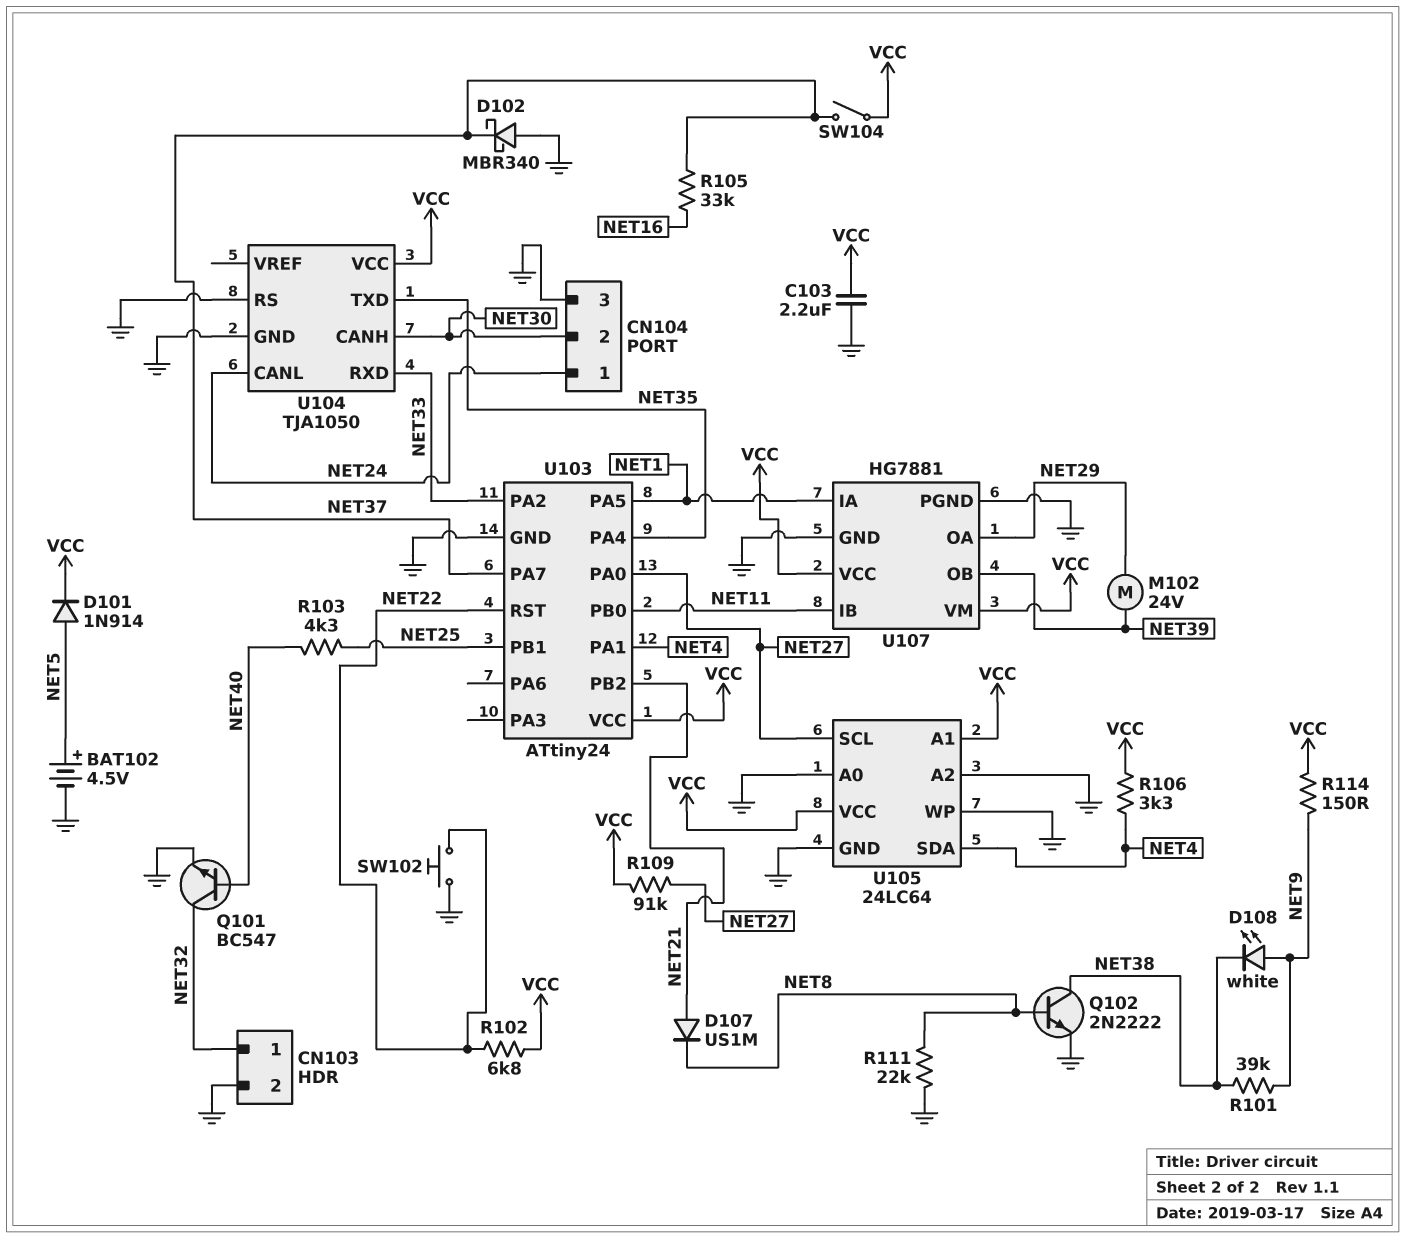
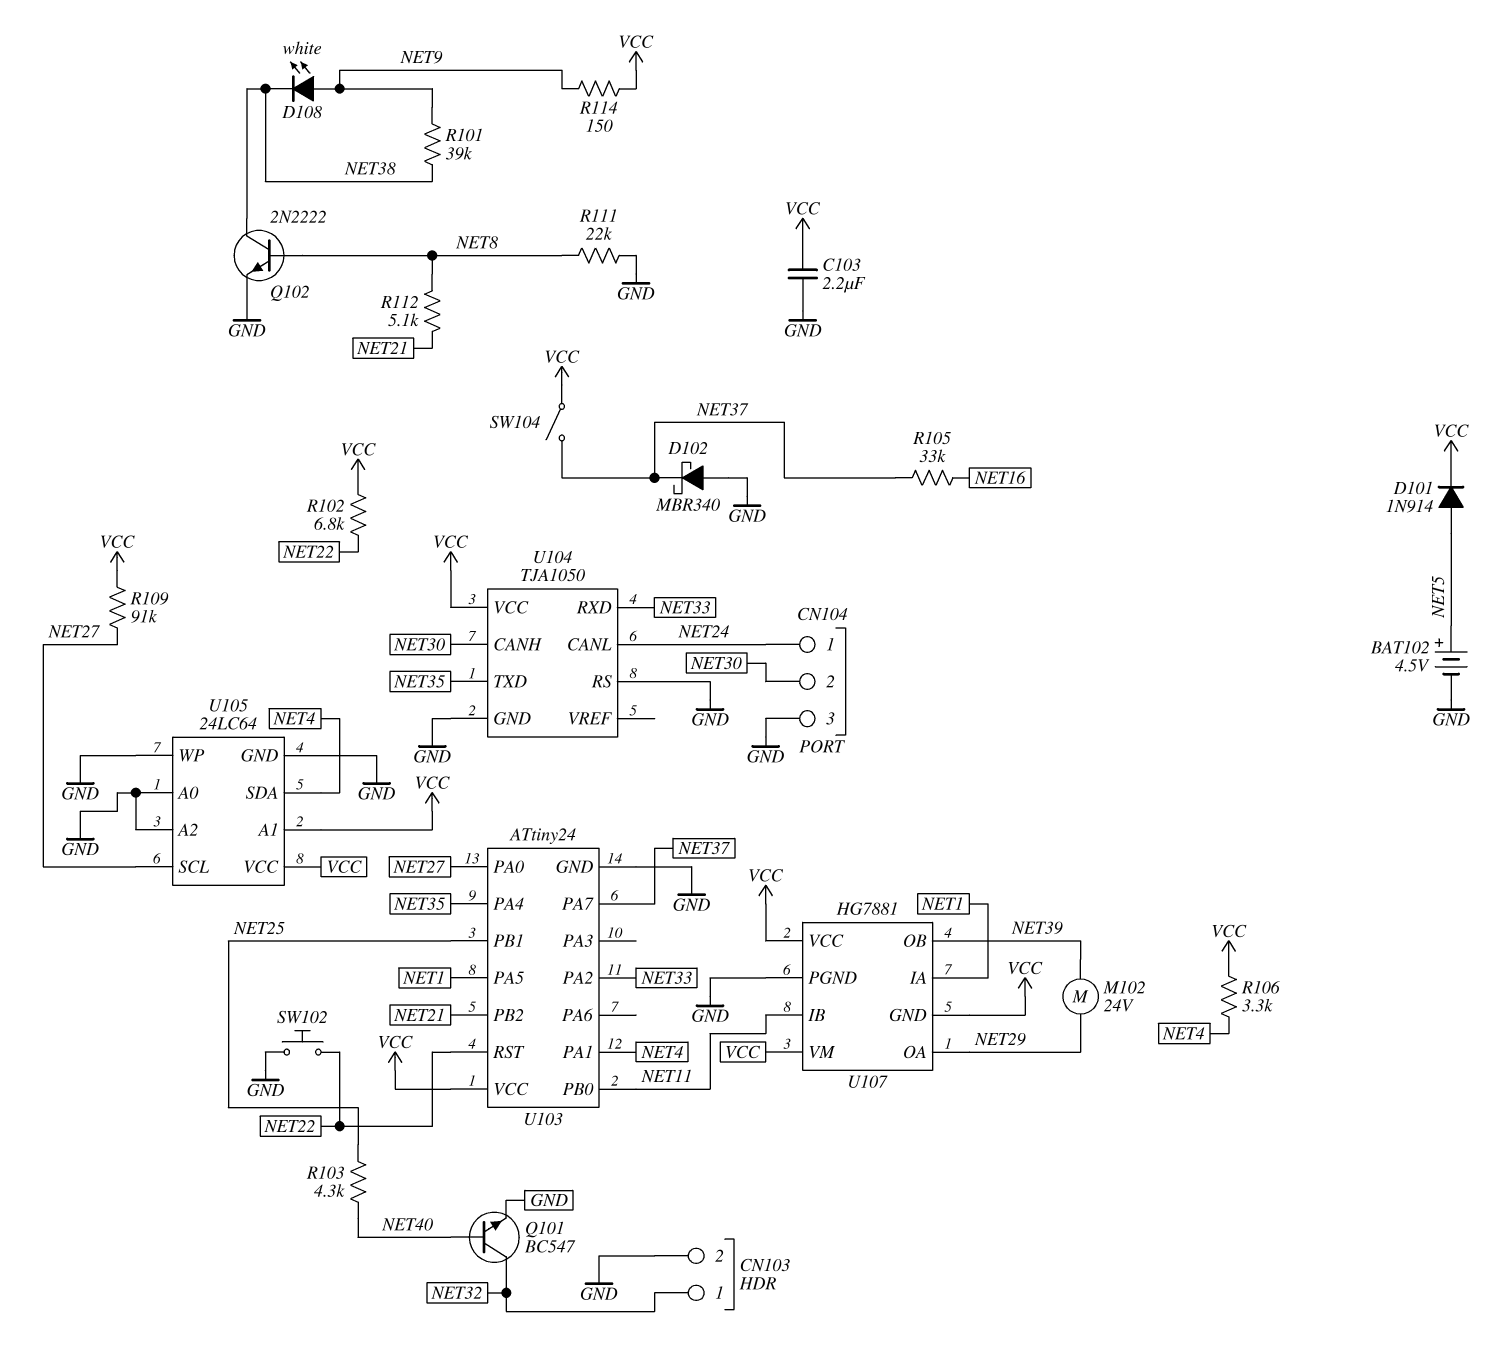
D107: diode US1M (A NET21, K NET8) -> none
R112: none -> 5.1k (NET8, NET21)
U107 pin GND: GND -> VCC

